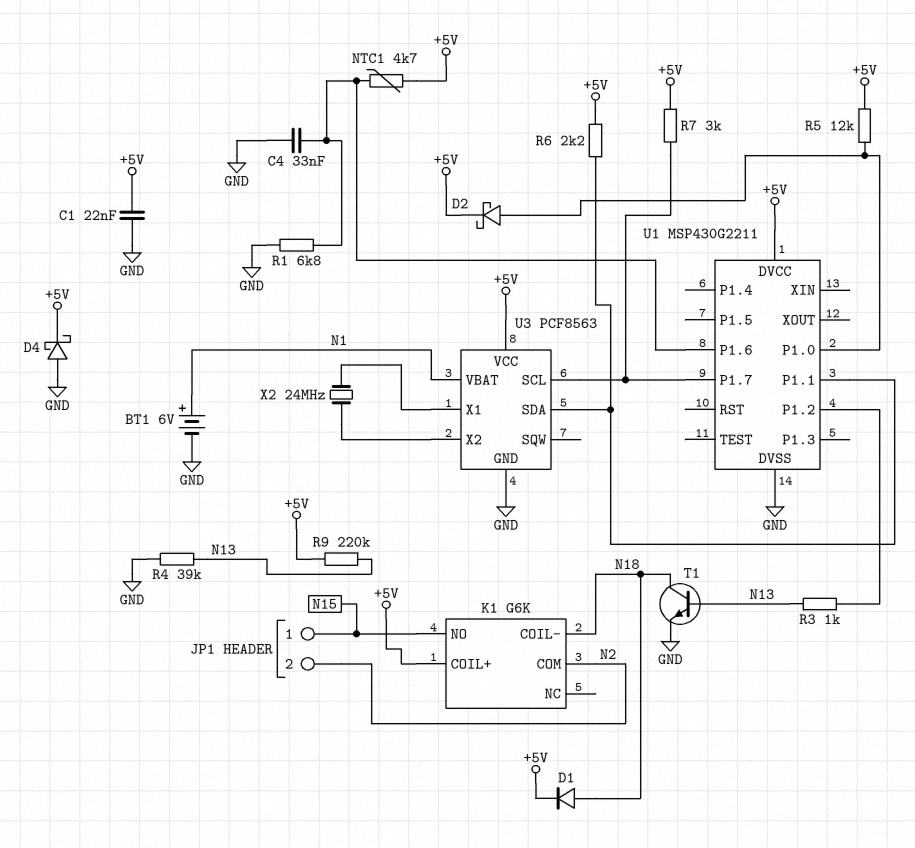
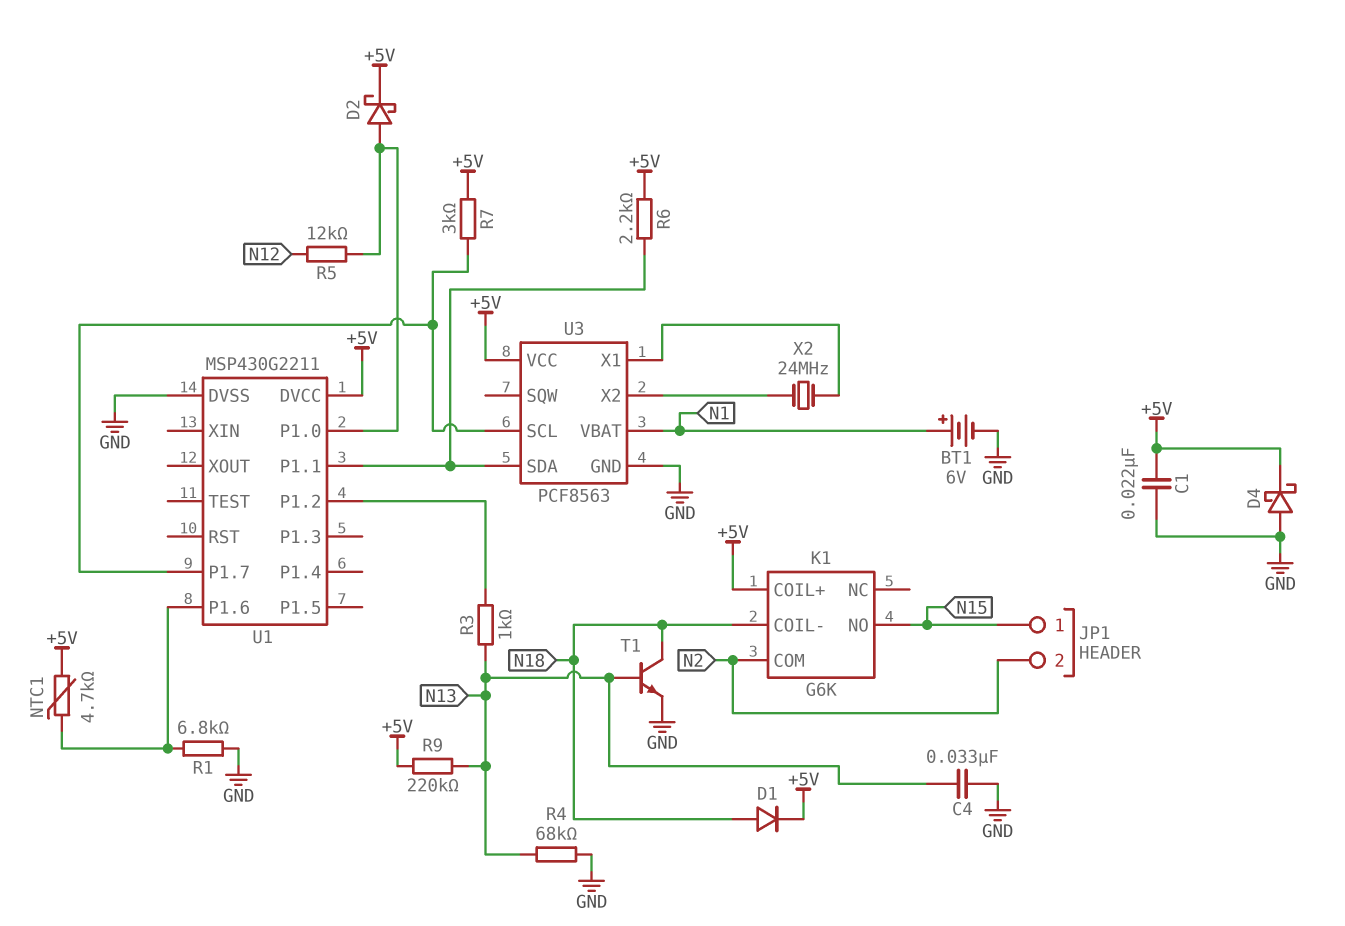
C4: 33nF (GND, U1/P1.6) -> 33nF (GND, N13)
R4: 39k (GND, N13) -> 68k (GND, N13)
R5: 12k (+5V, U1/P1.0) -> 12k (N12, U1/P1.0)

